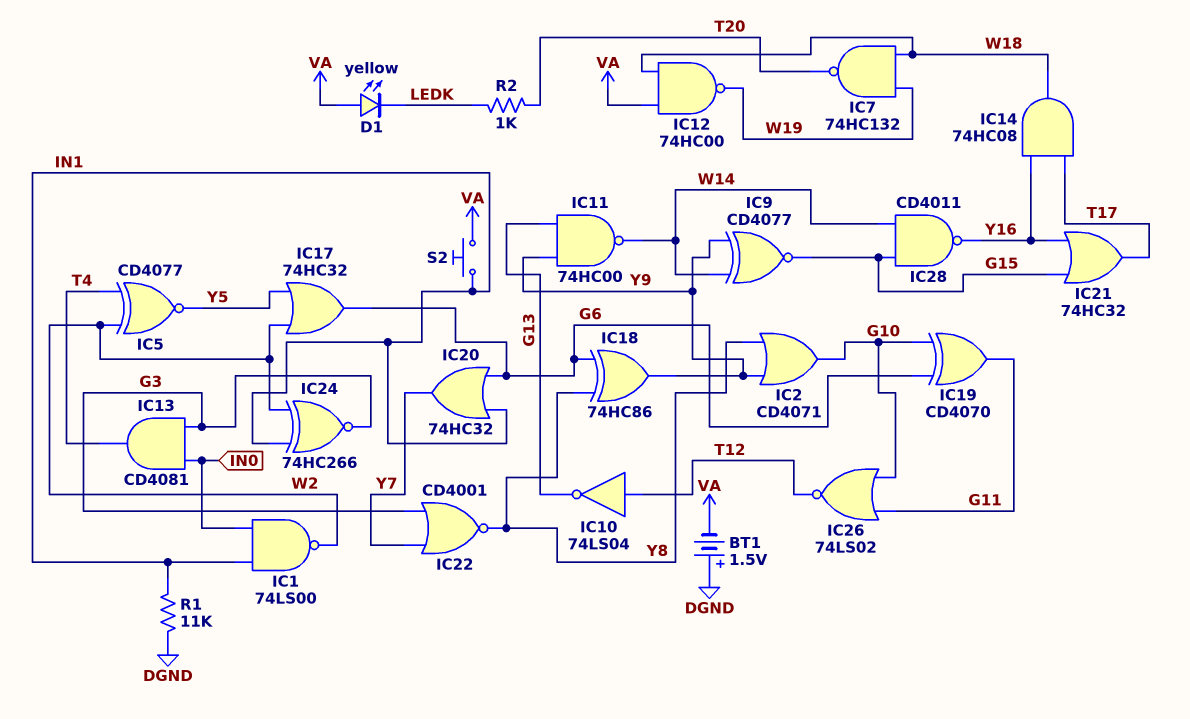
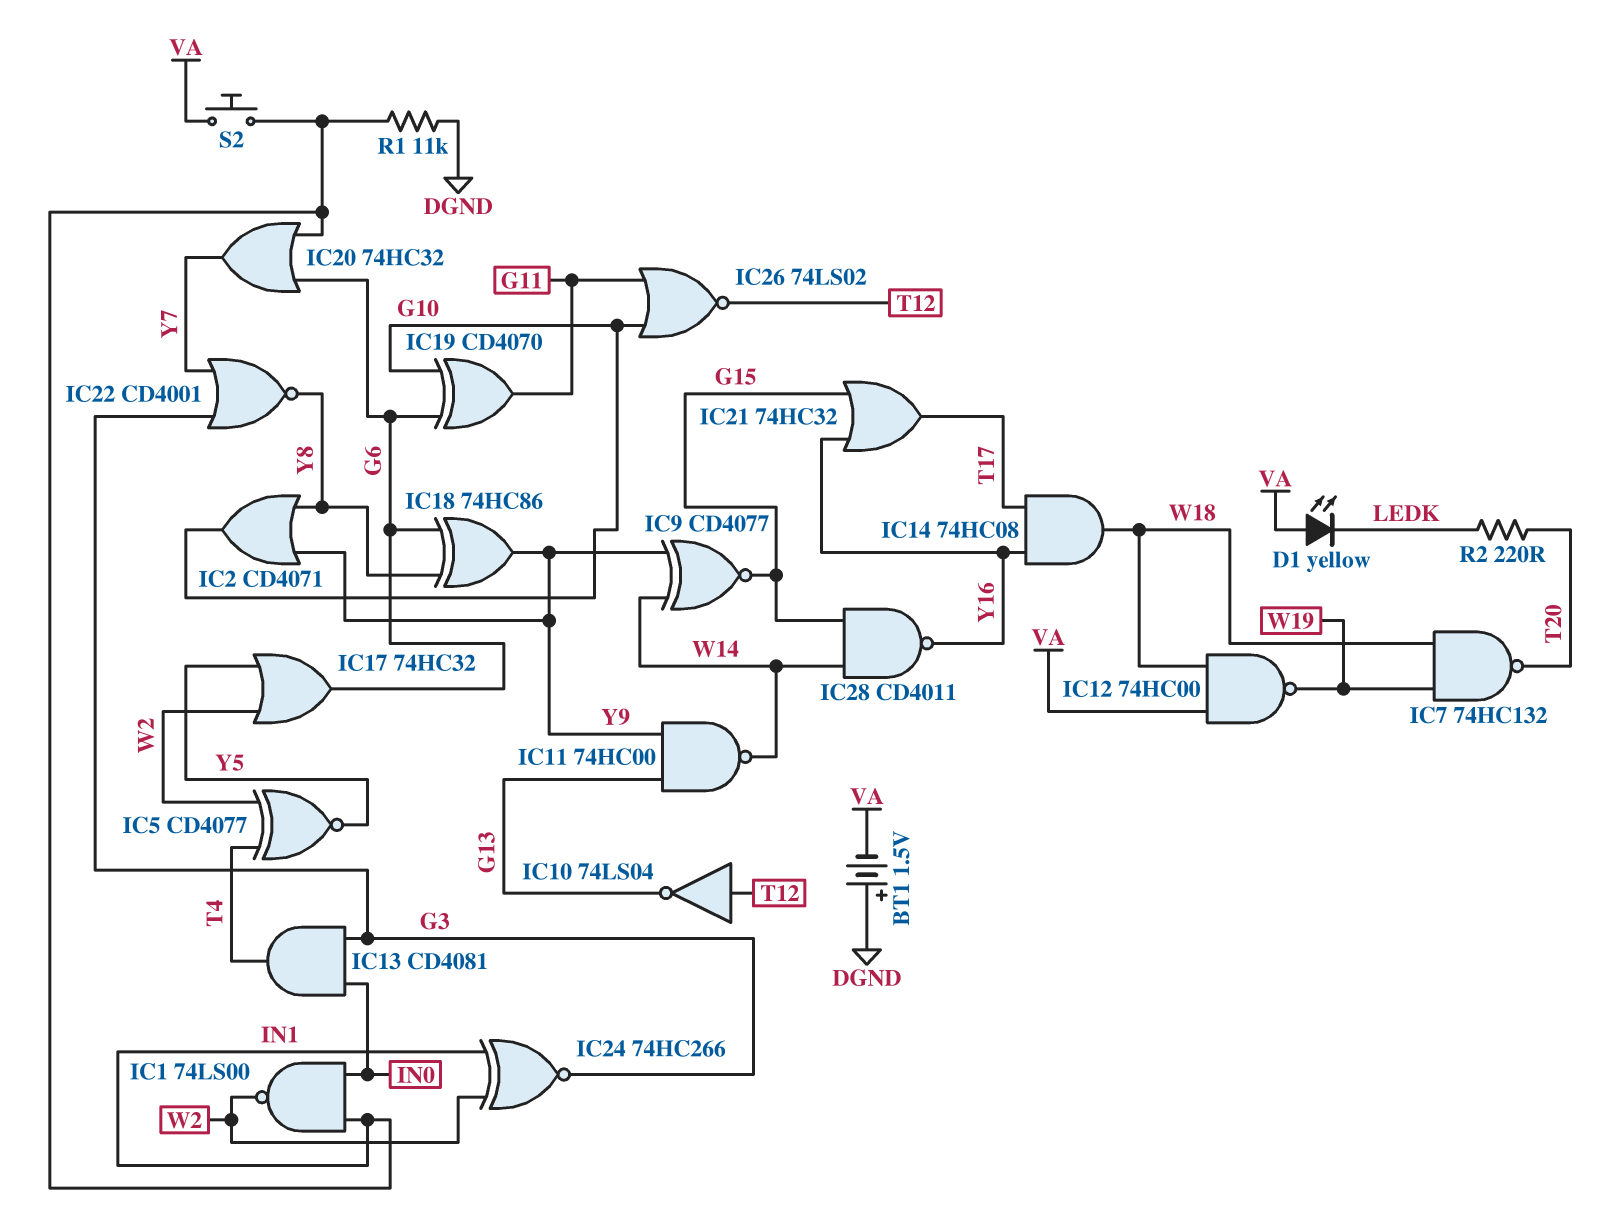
R2: 1k (LEDK, T20) -> 220 (LEDK, T20)

